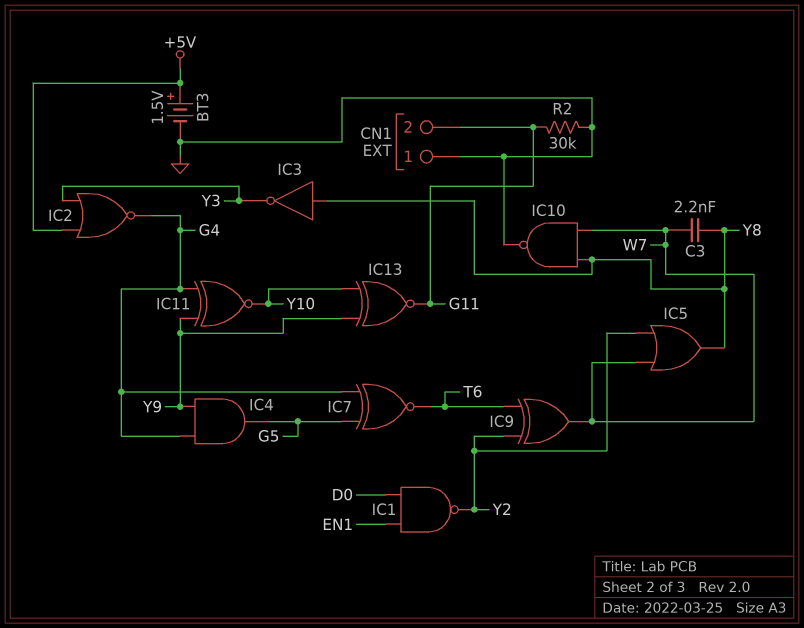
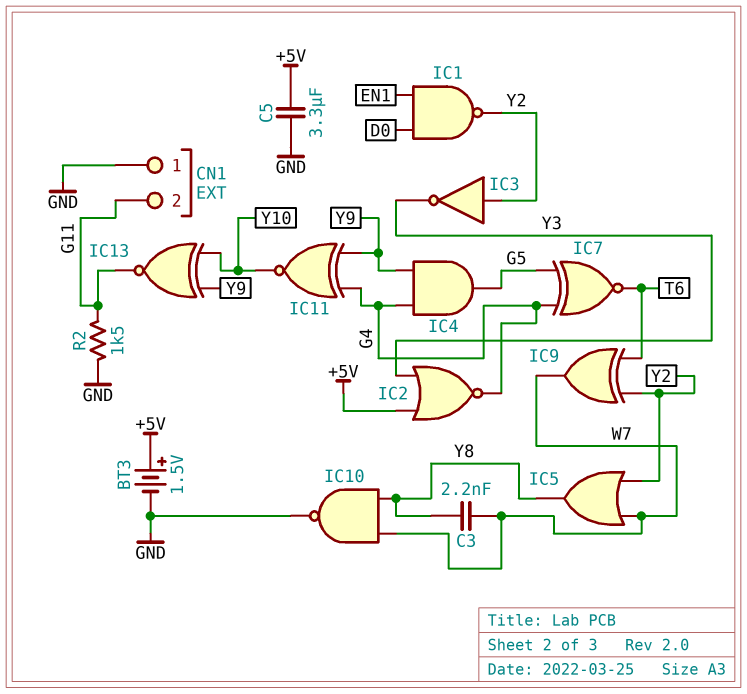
C5: none -> 3.3uF (+5V, GND)
IC3: NOT (in Y8, out Y3) -> NOT (in Y2, out Y3)
R2: 30k (G11, GND) -> 1.5k (G11, GND)

